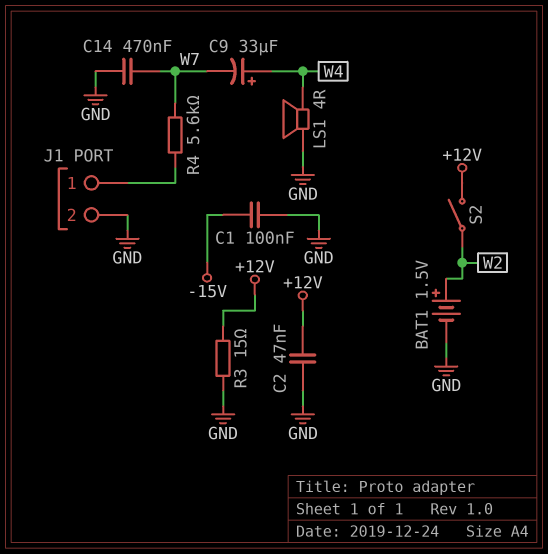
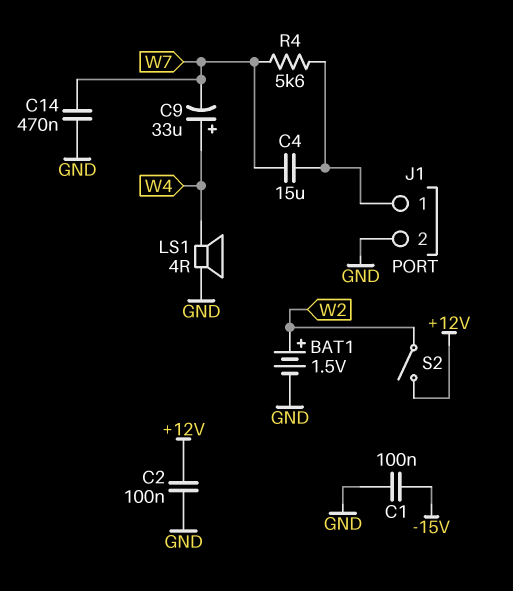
C2: 47nF (+12V, GND) -> 100nF (+12V, GND)
C4: none -> 15uF (J1/1, W7)
R3: 15 (+12V, GND) -> none

